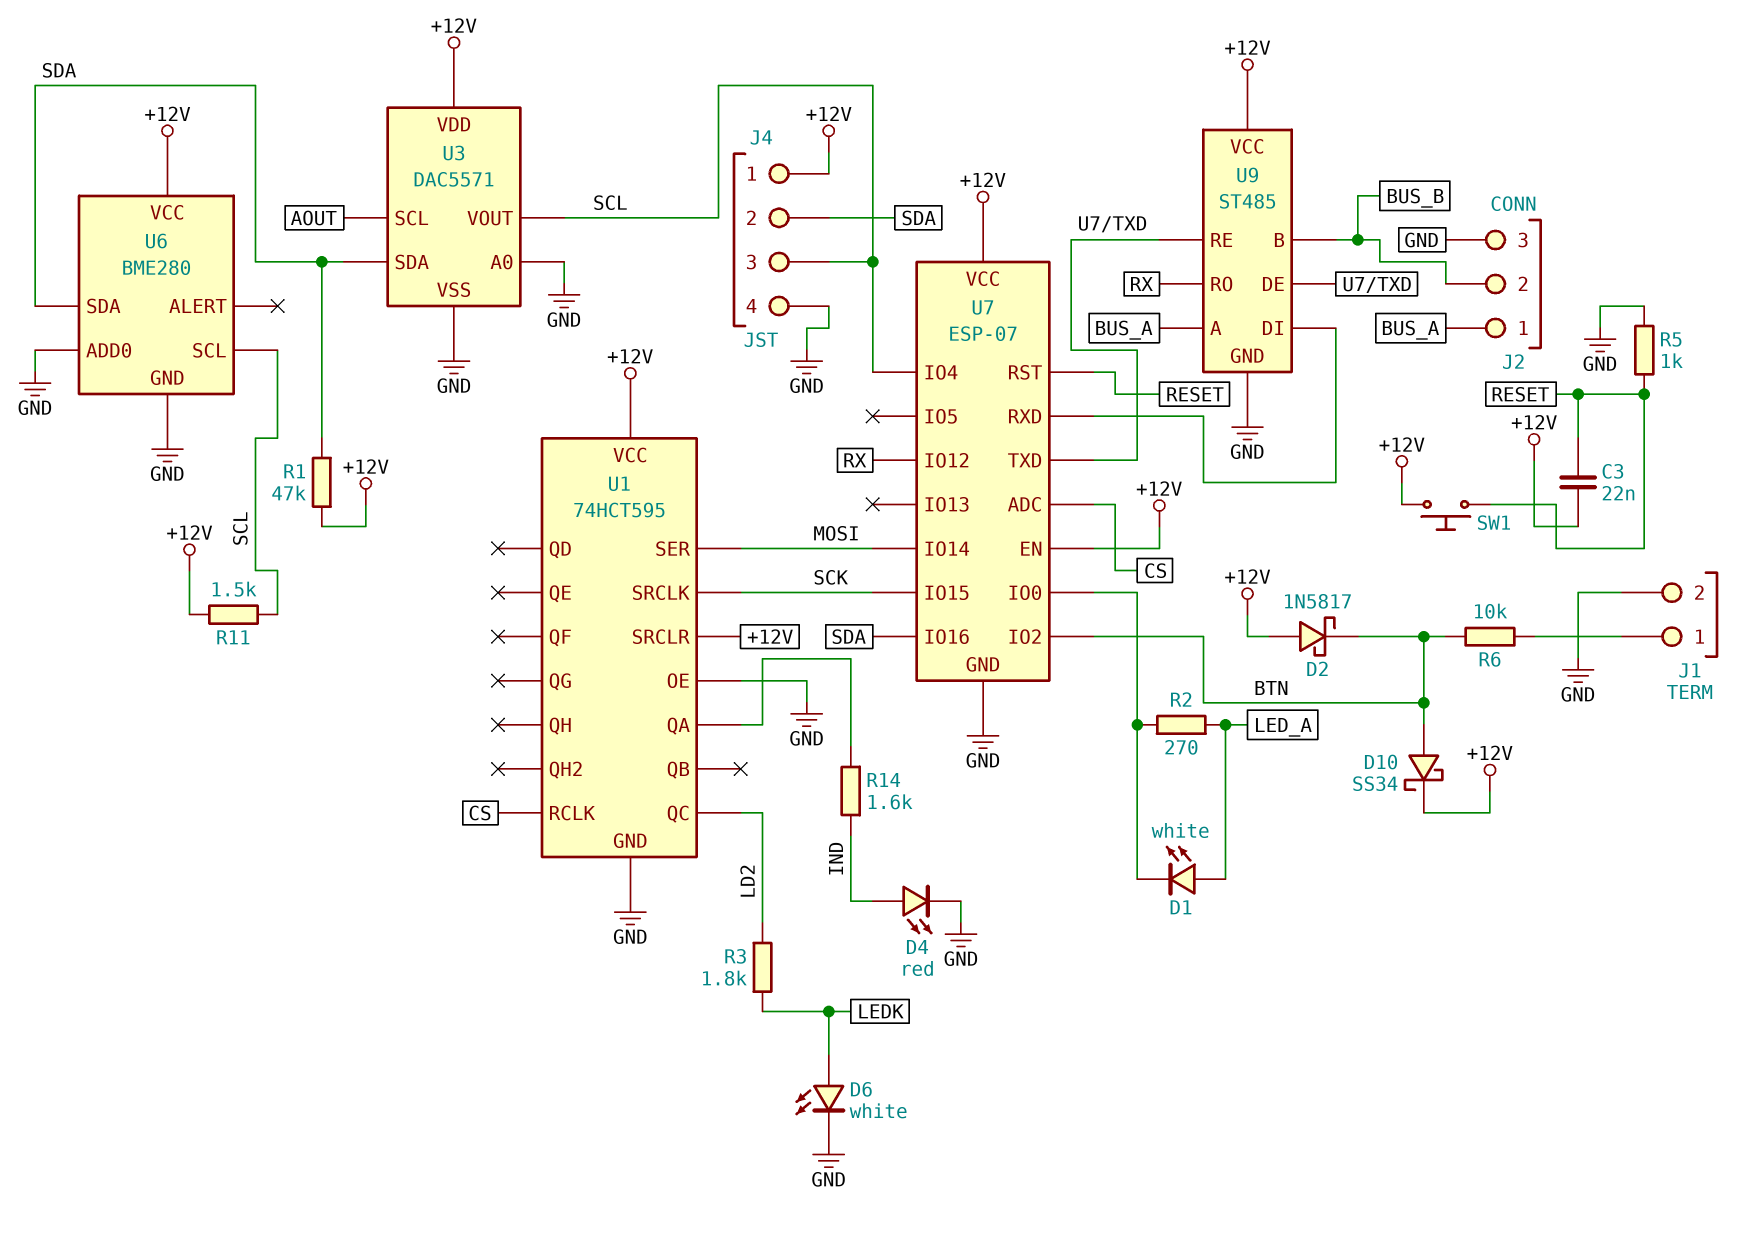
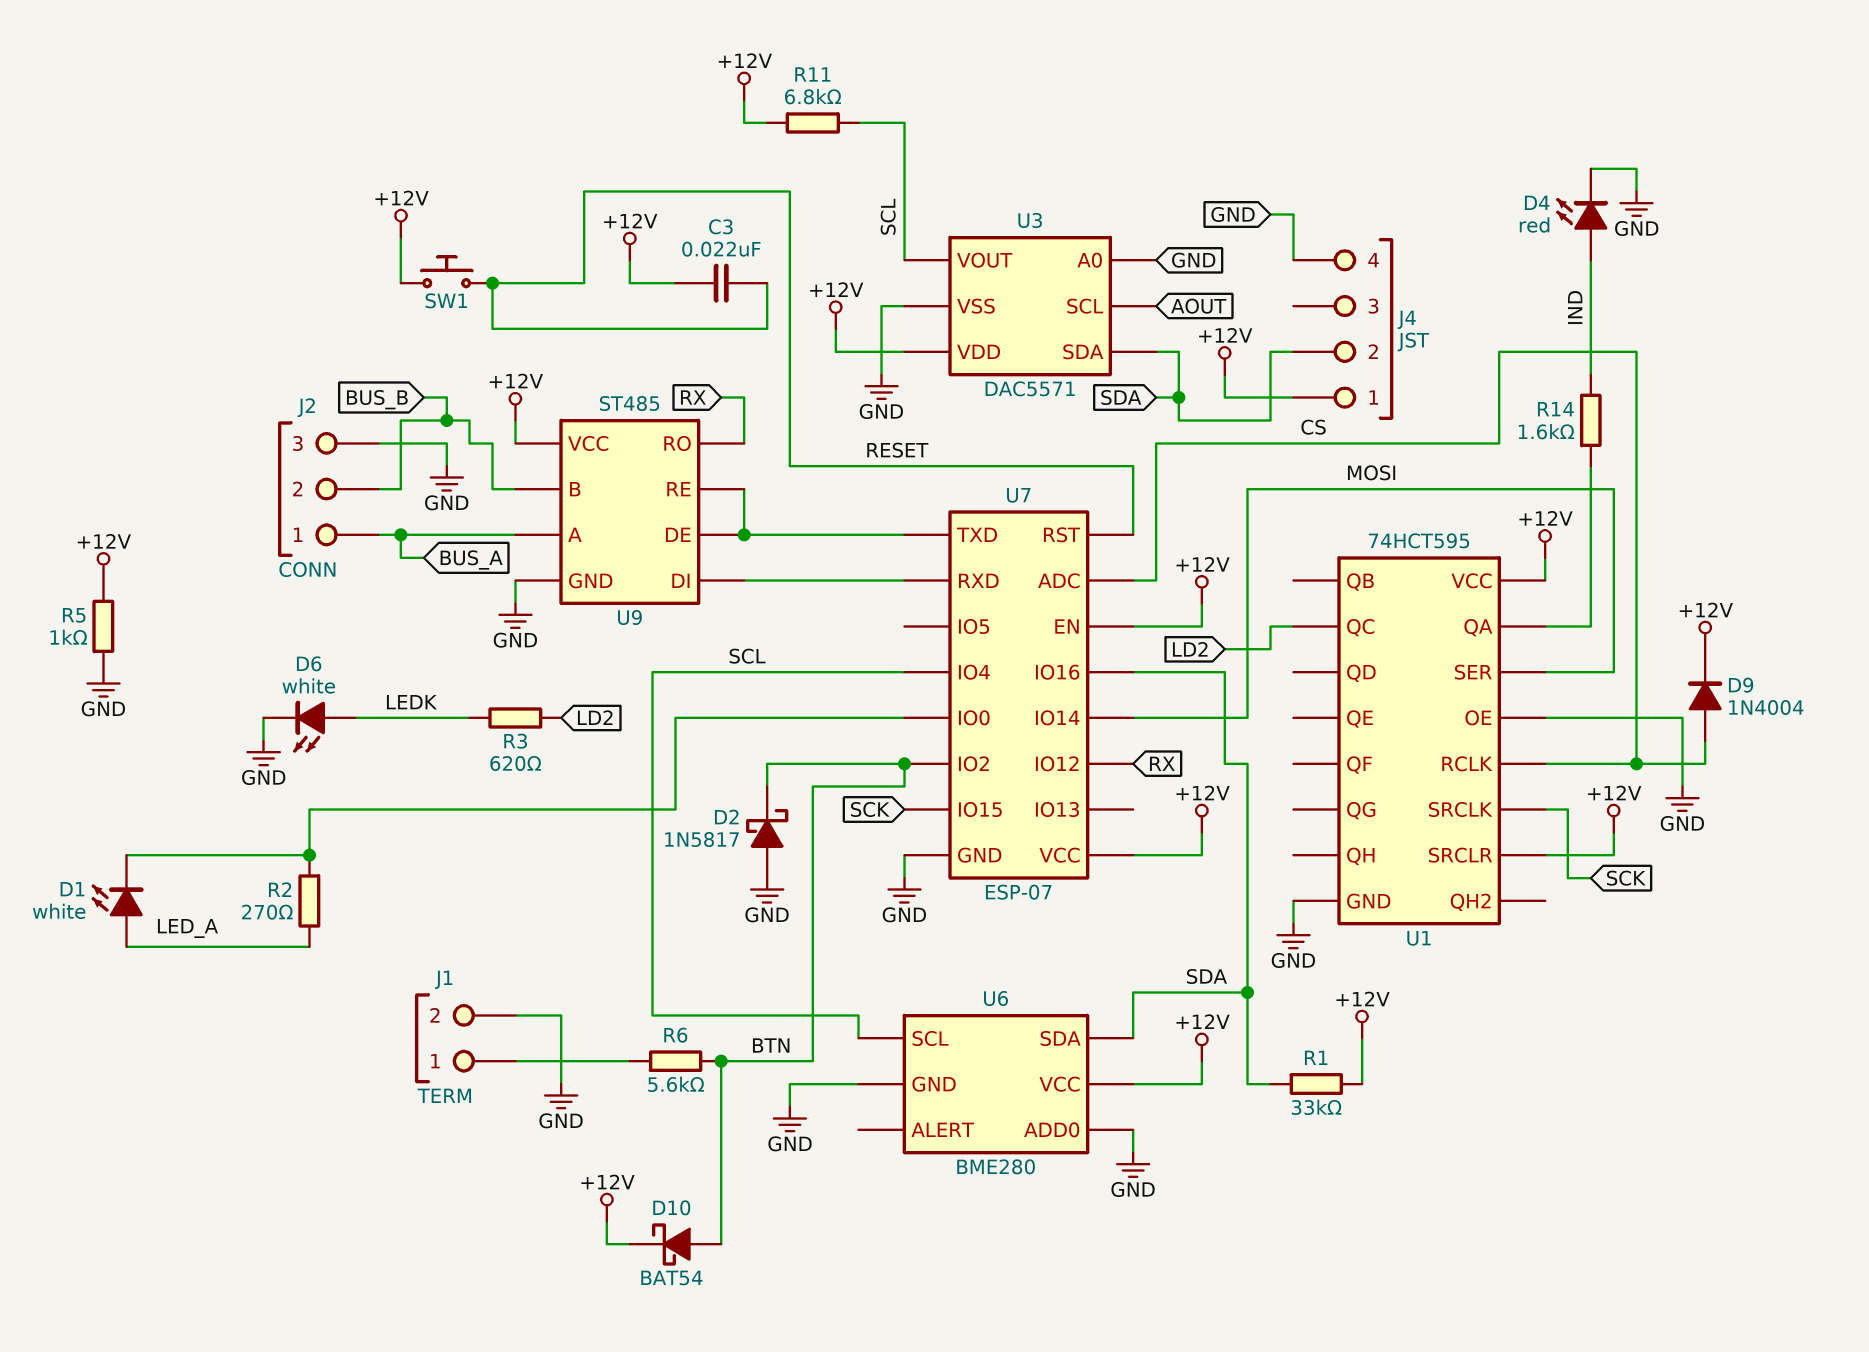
D2: schottky 1N5817 (A +12V, K BTN) -> schottky 1N5817 (A GND, K BTN)
D9: none -> diode 1N4004 (A CS, K +12V)
D10: schottky SS34 (A BTN, K +12V) -> schottky BAT54 (A BTN, K +12V)
J4 pin 3: SCL -> none
R1: 47k (+12V, SDA) -> 33k (+12V, SDA)
R3: 1.8k (LD2, LEDK) -> 620 (LD2, LEDK)
R5: 1k (GND, RESET) -> 1k (+12V, GND)
R6: 10k (BTN, J1/1) -> 5.6k (BTN, J1/1)
R11: 1.5k (+12V, SCL) -> 6.8k (+12V, SCL)

